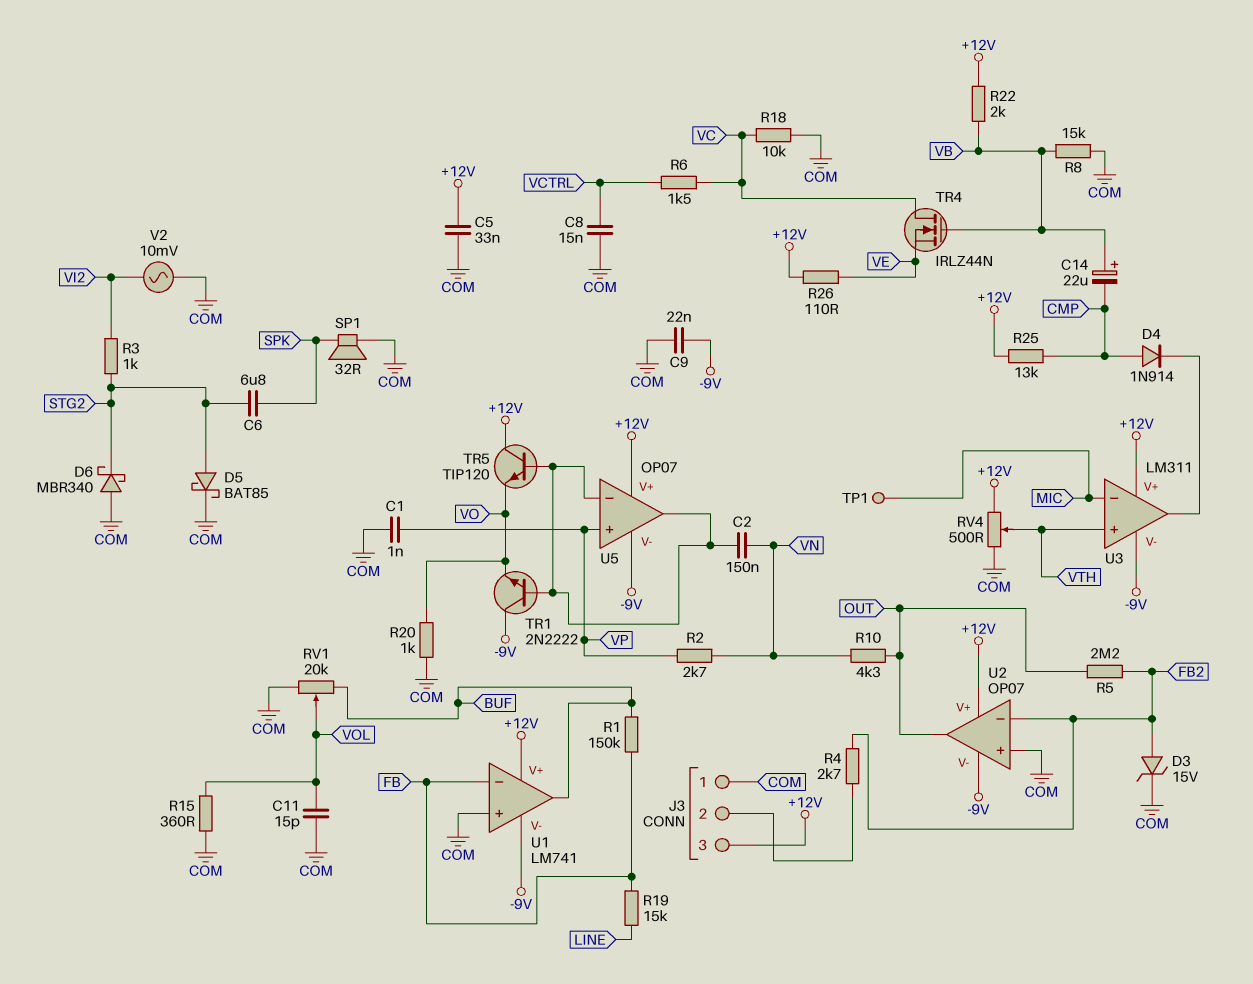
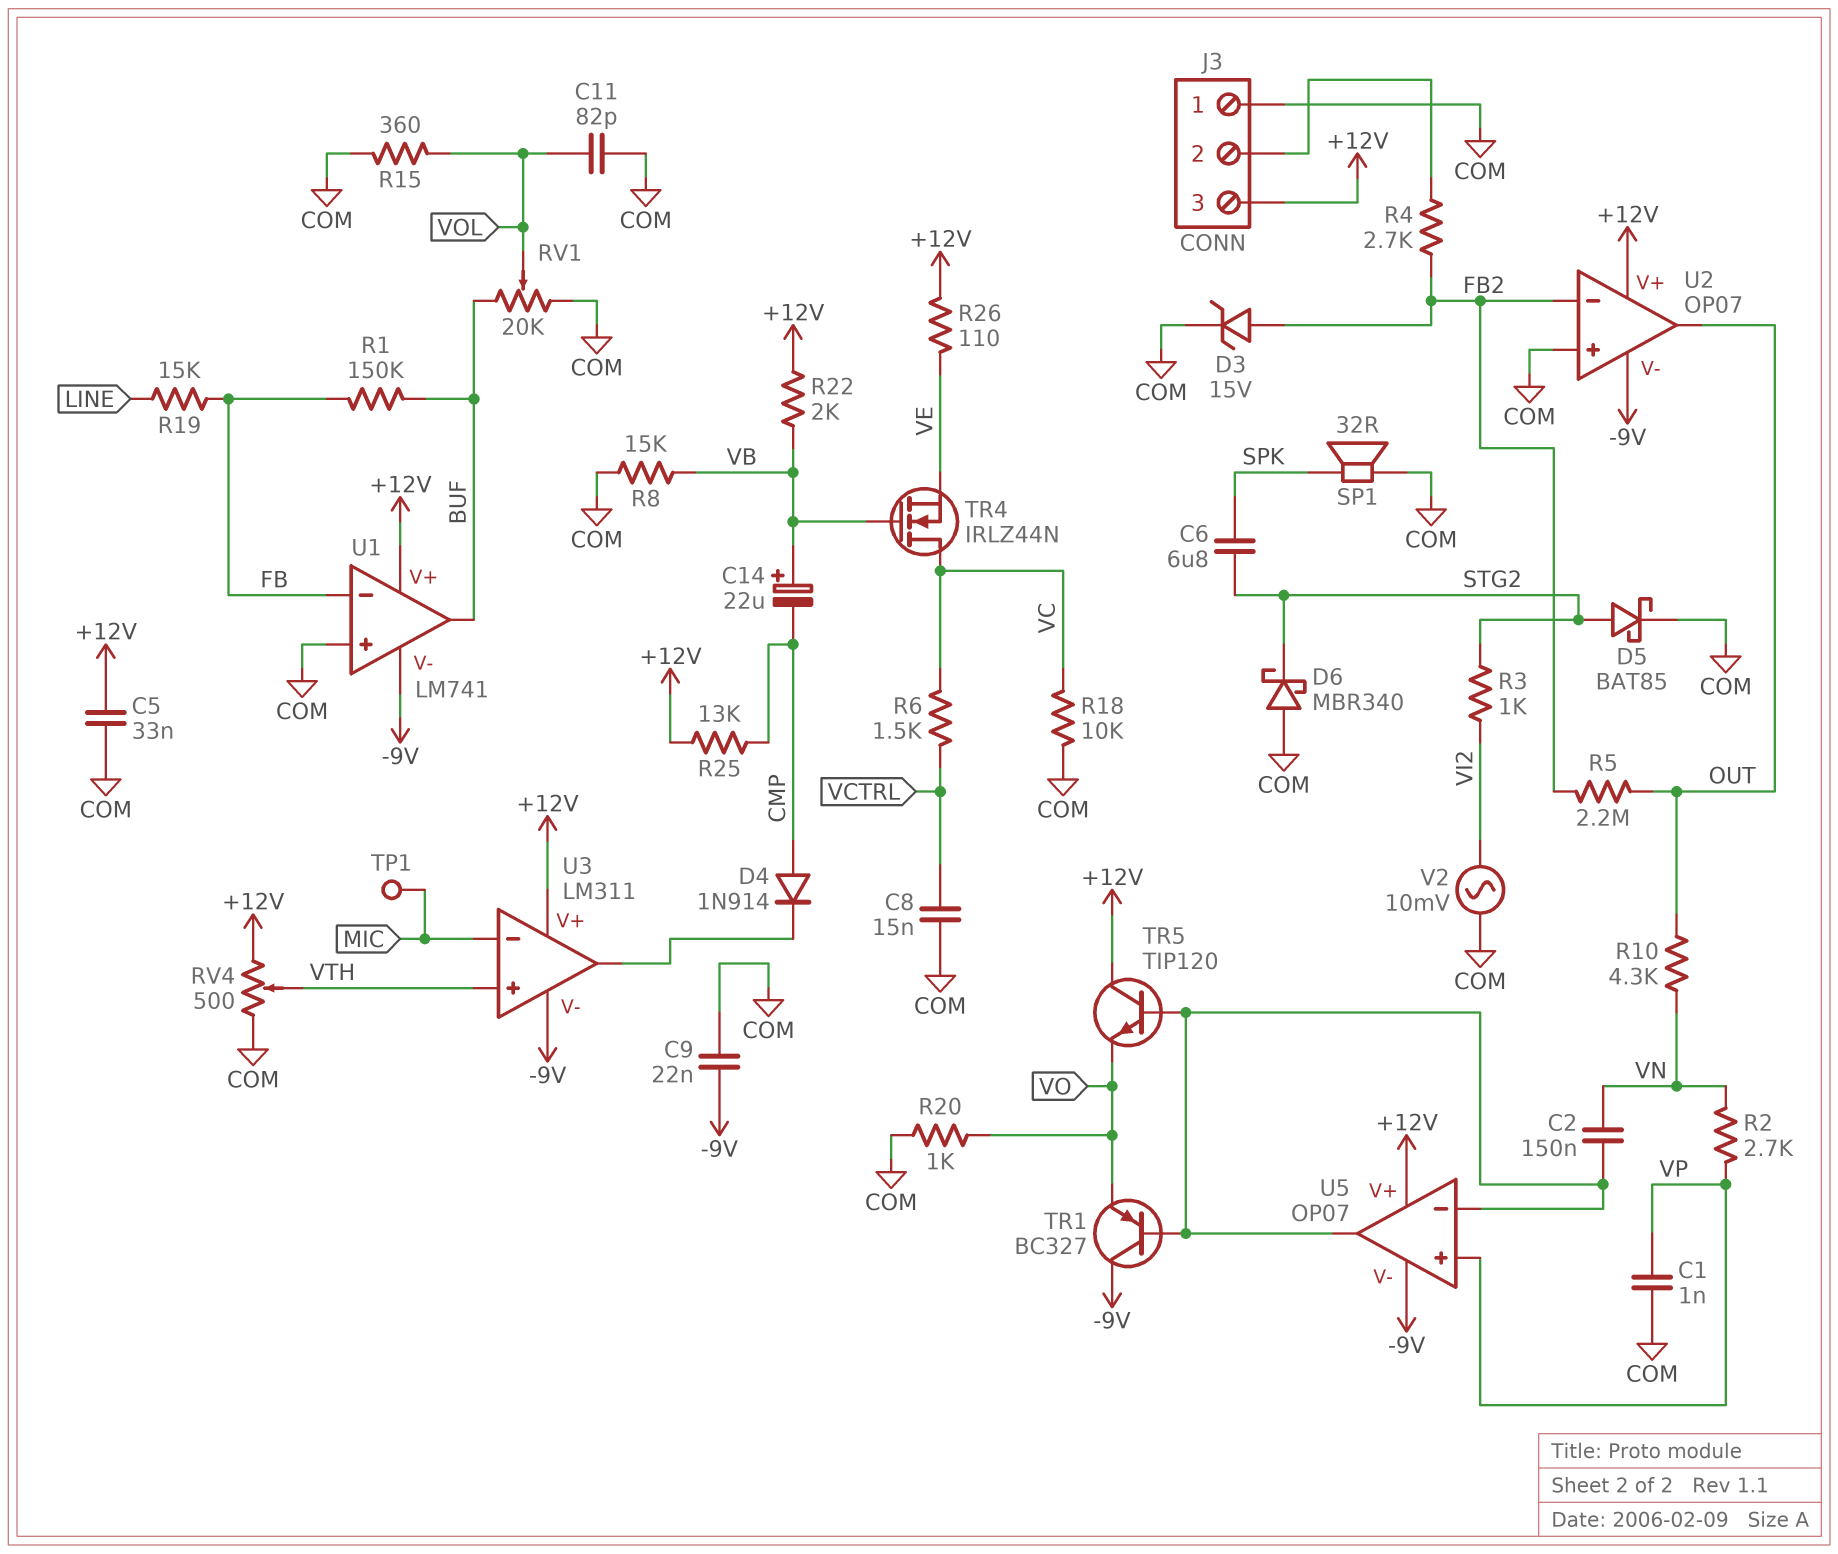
C11: 15pF (COM, VOL) -> 82pF (COM, VOL)
TR1: NPN 2N2222 (B U5/in-, C -9V, E VO) -> PNP BC327 (B U5/in-, C -9V, E VO)

